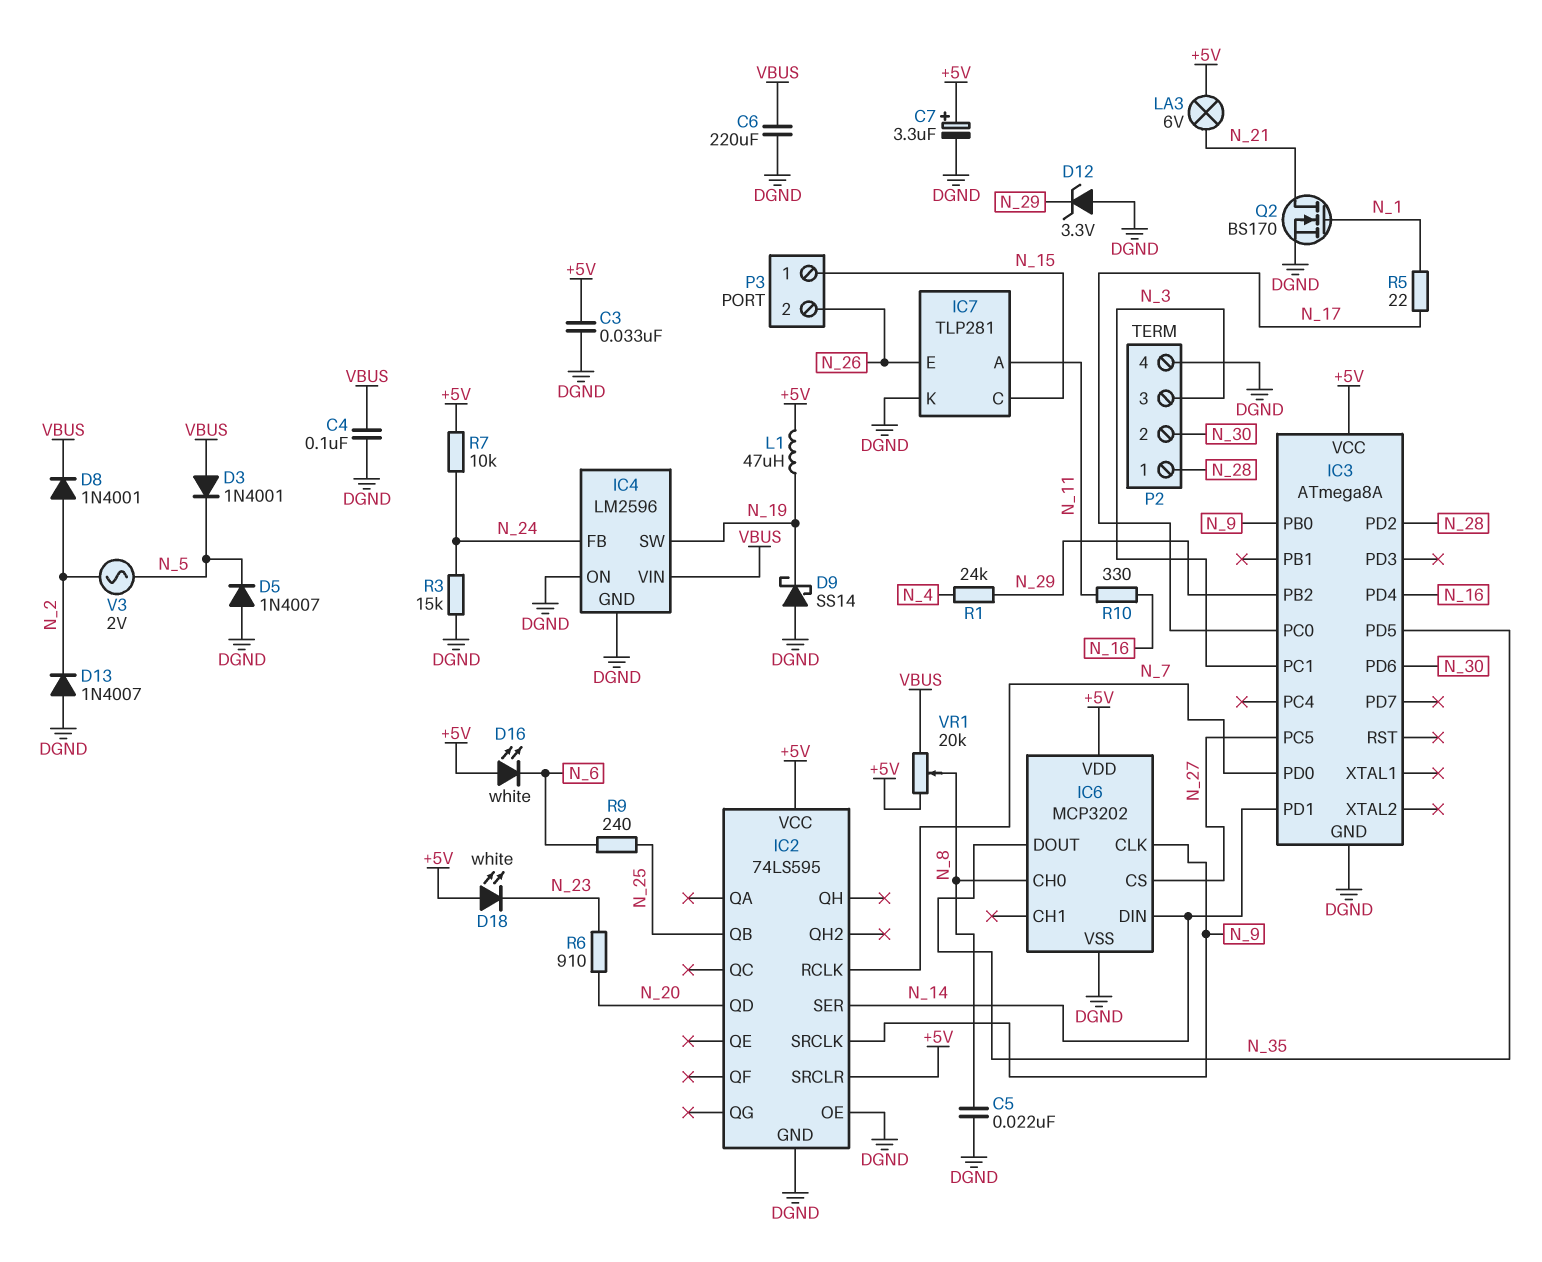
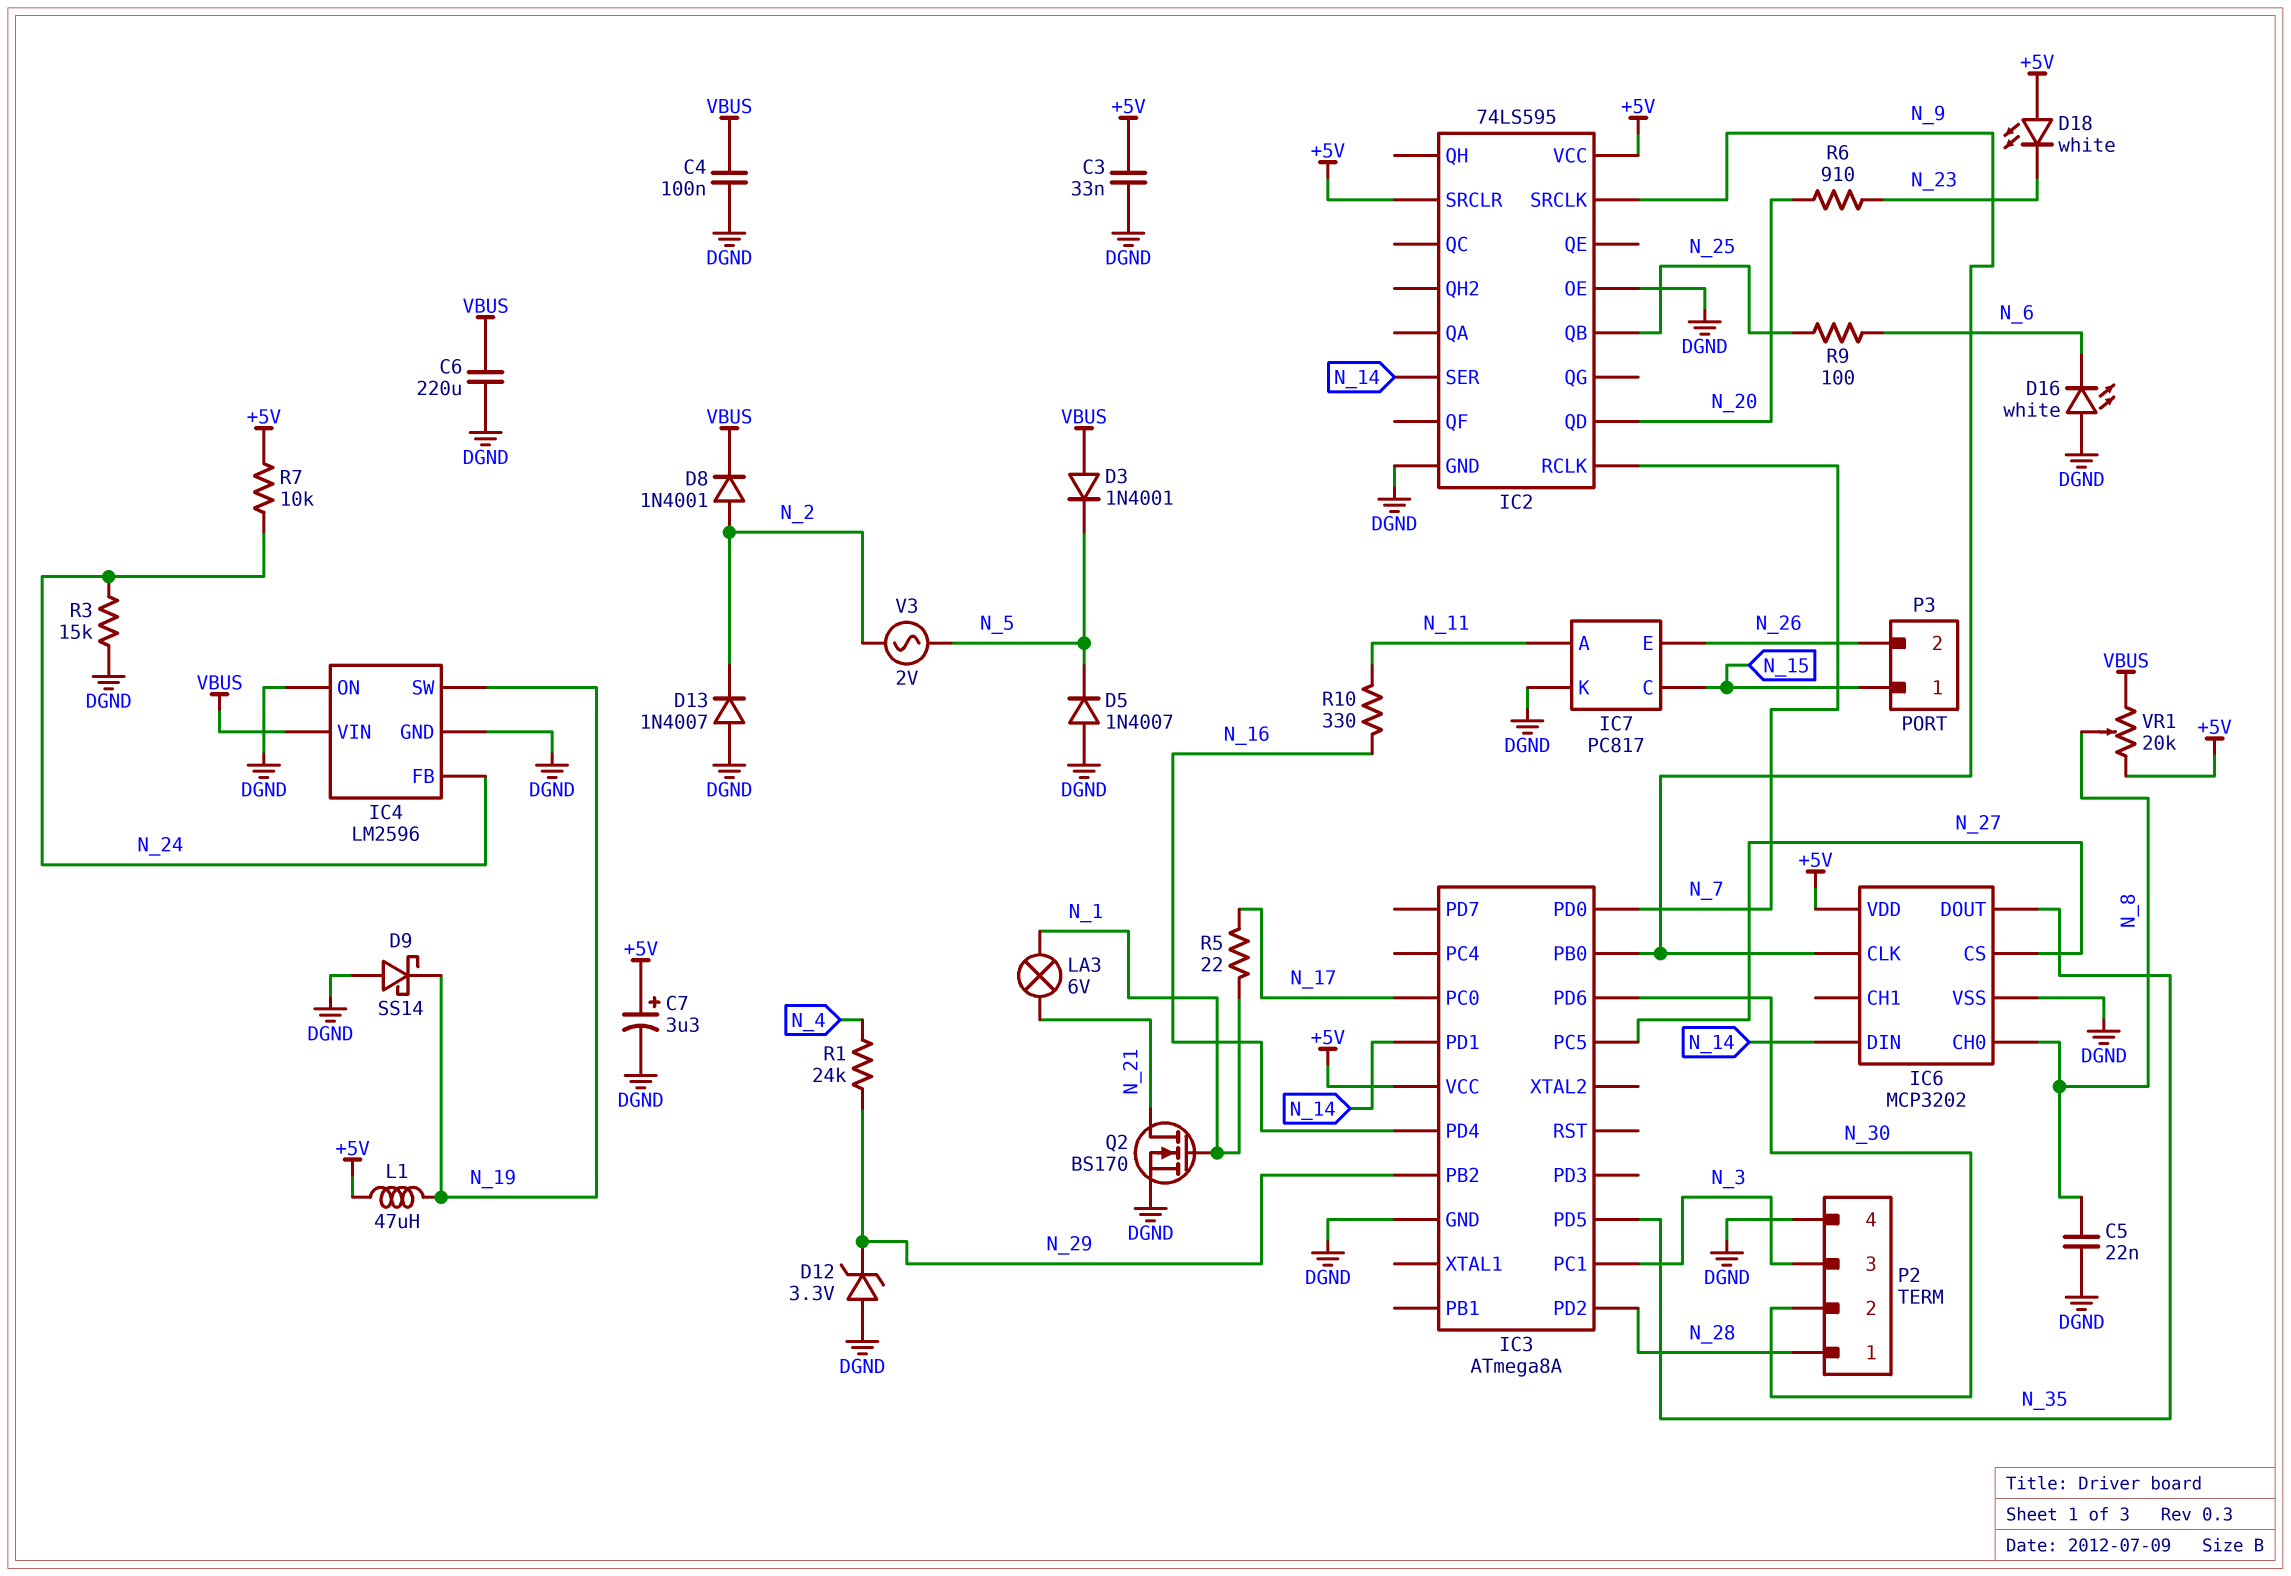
D16: LED white (A +5V, K N_6) -> LED white (A DGND, K N_6)
IC7: TLP281 -> PC817
LA3: lamp 6V (+5V, N_21) -> lamp 6V (N_1, N_21)
R9: 240 (N_6, N_25) -> 100 (N_6, N_25)

